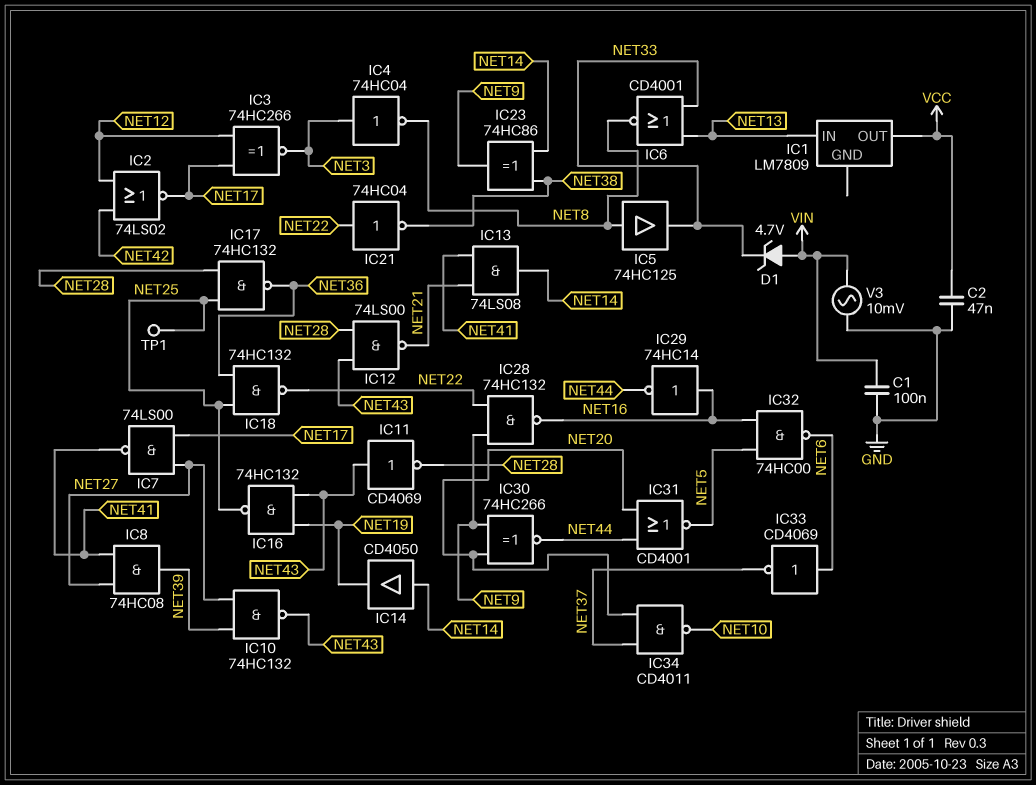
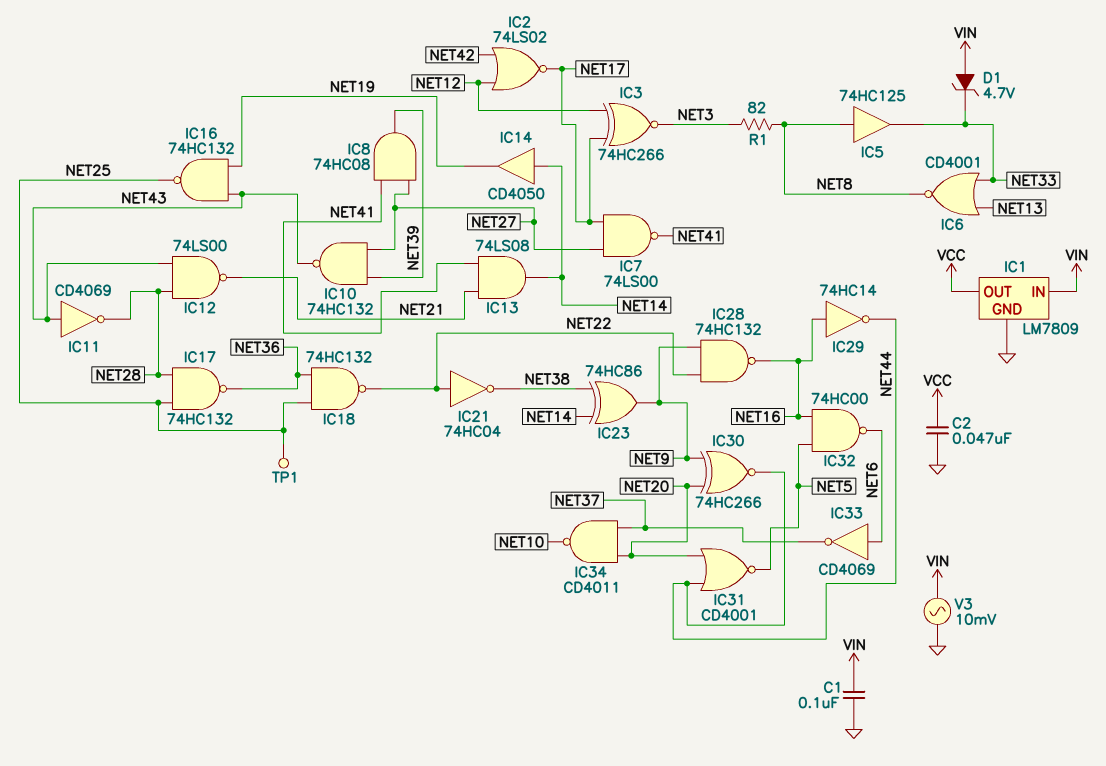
IC1 pin GND: none -> GND
IC1 pin IN: NET13 -> VIN
IC4: NOT 74HC04 (in NET3, out NET8) -> none
R1: none -> 82 (NET3, NET8)

